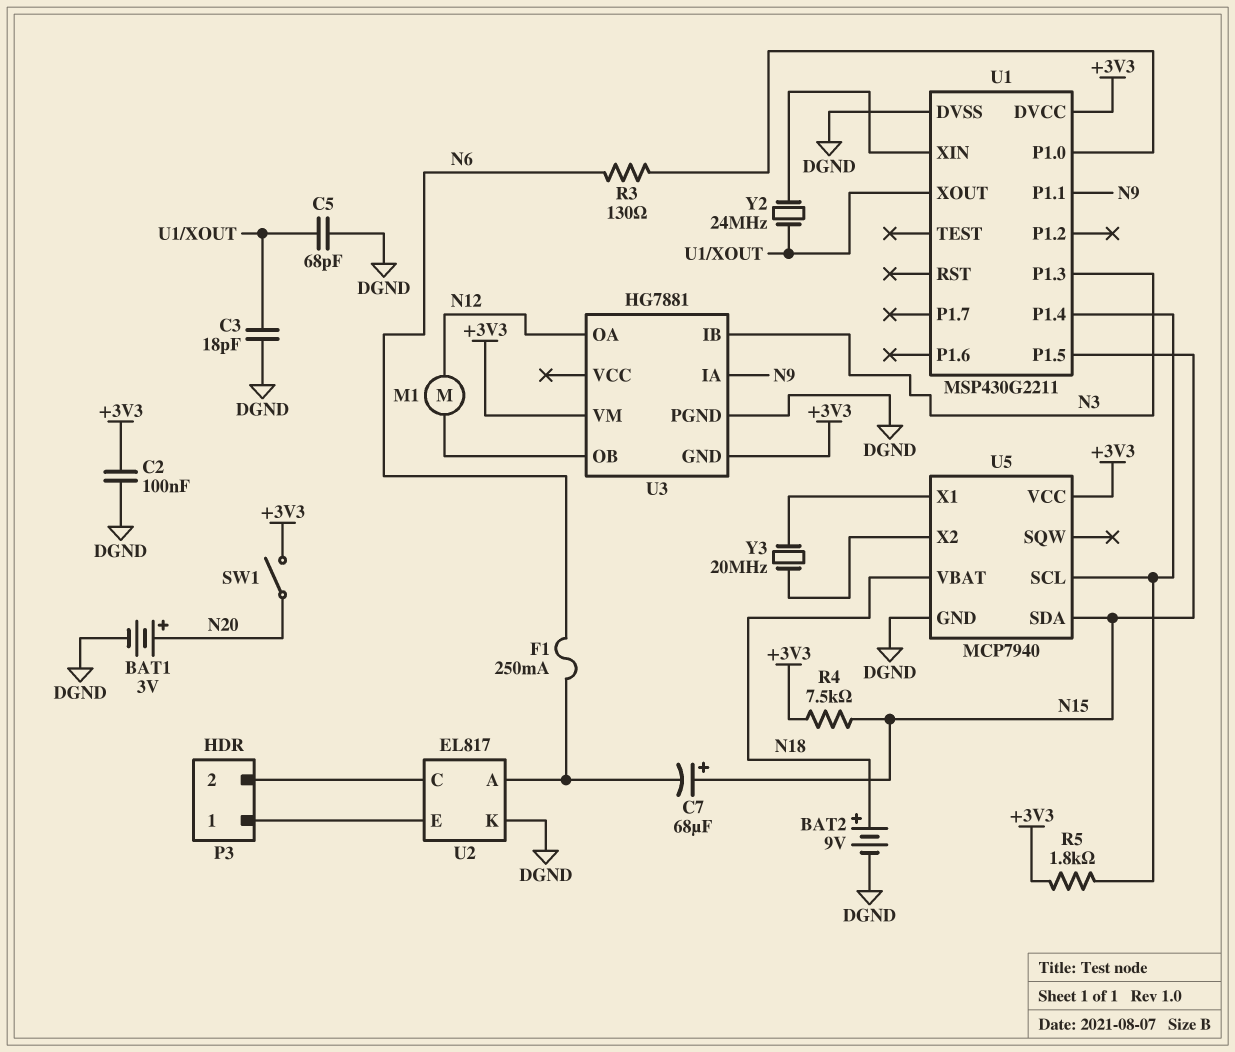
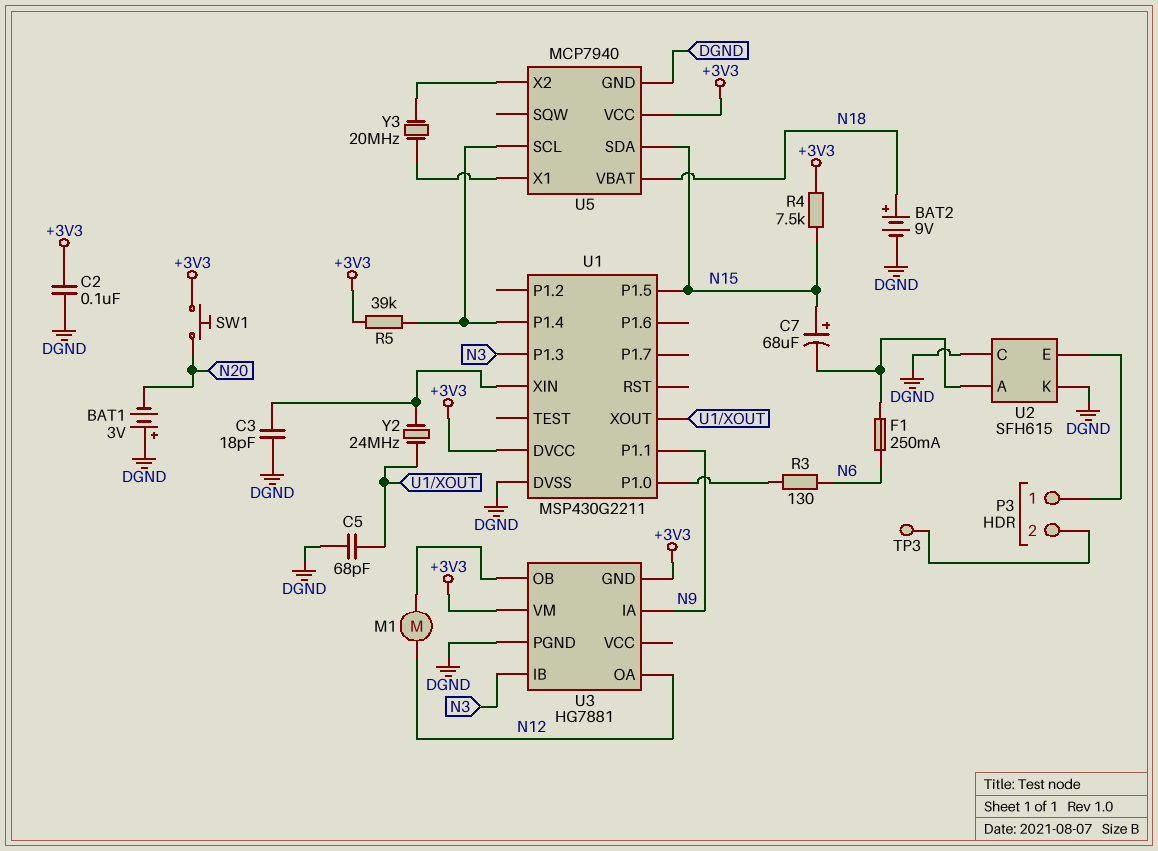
BAT1: 3V (plus N20, minus DGND) -> 3V (plus DGND, minus N20)
C3: 18pF (DGND, U1/XOUT) -> 18pF (DGND, U1/XIN)
R5: 1.8k (+3V3, U1/P1.4) -> 39k (+3V3, U1/P1.4)
SW1: switch (+3V3, N20) -> button (+3V3, N20)
TP3: none -> test point (P3/2)
U2: EL817 -> SFH615
U2 pin C: P3/2 -> DGND

